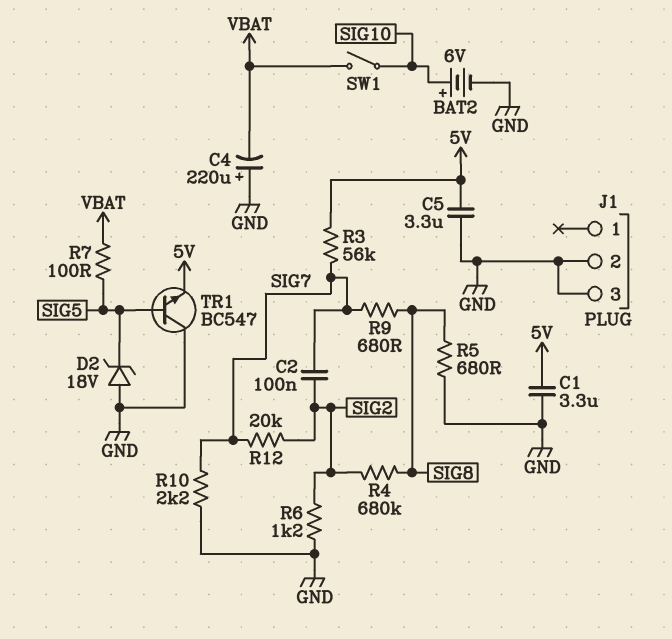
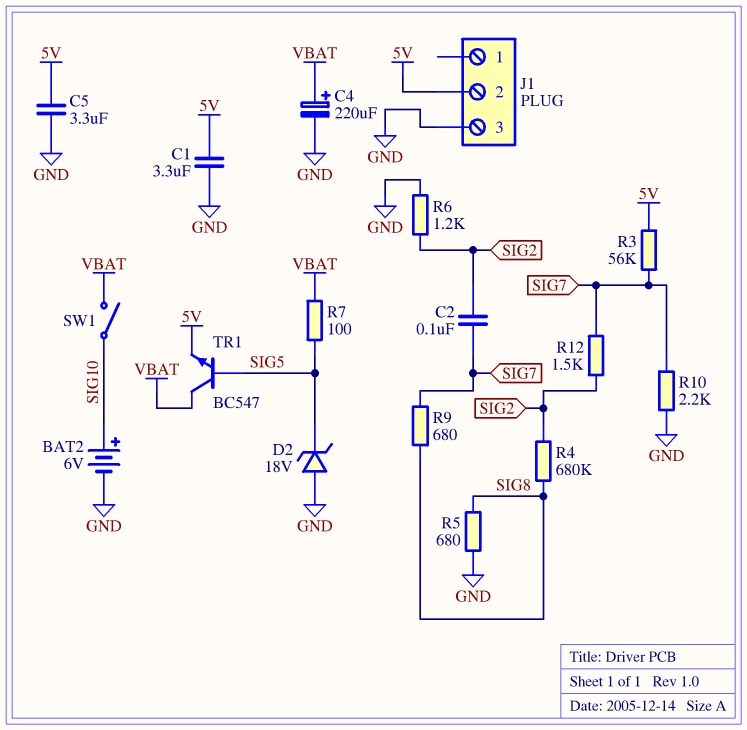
C4: 220uF (plus GND, minus VBAT) -> 220uF (plus VBAT, minus GND)
J1 pin 2: GND -> 5V
R12: 20k (SIG2, SIG7) -> 1.5k (SIG2, SIG7)
TR1: NPN BC547 (B SIG5, C GND, E 5V) -> NPN BC547 (B SIG5, C VBAT, E 5V)

